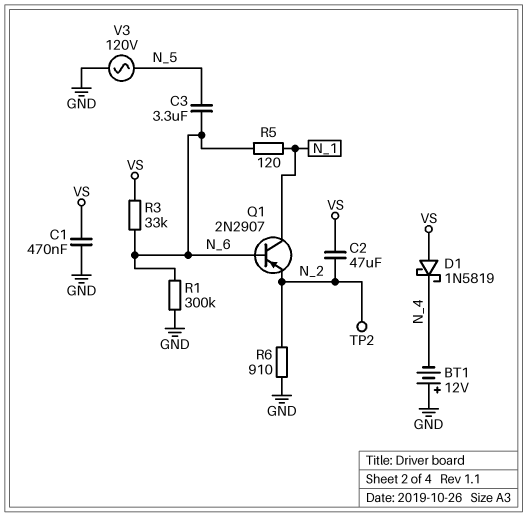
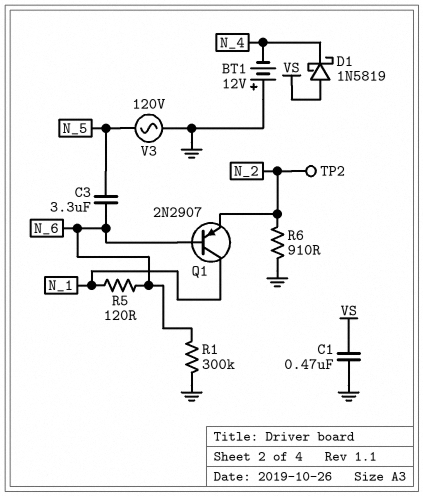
C2: 47uF (N_2, VS) -> none
R3: 33k (N_6, VS) -> none

